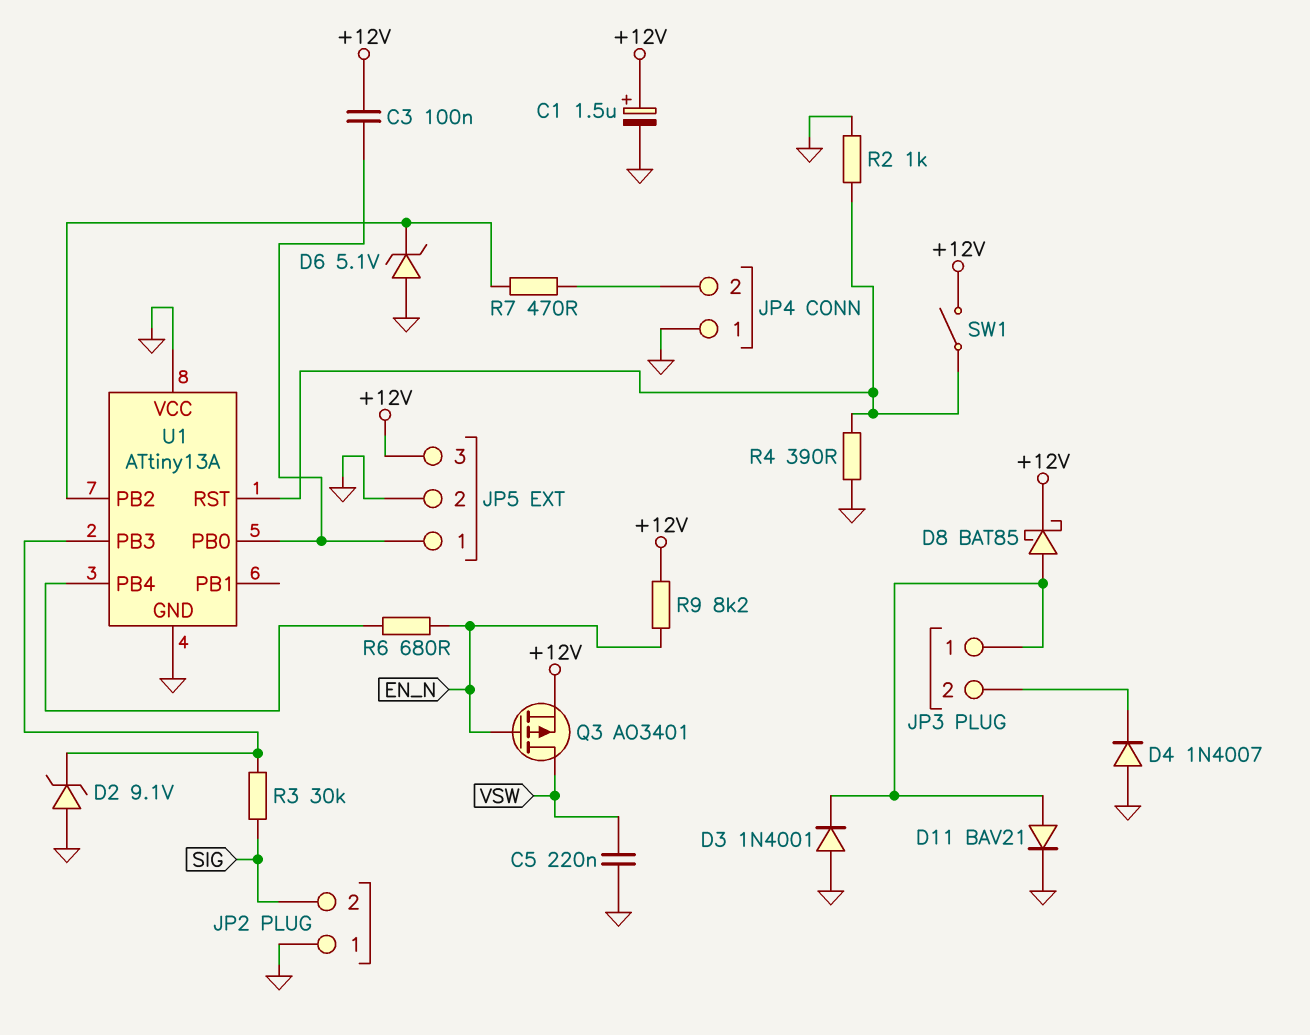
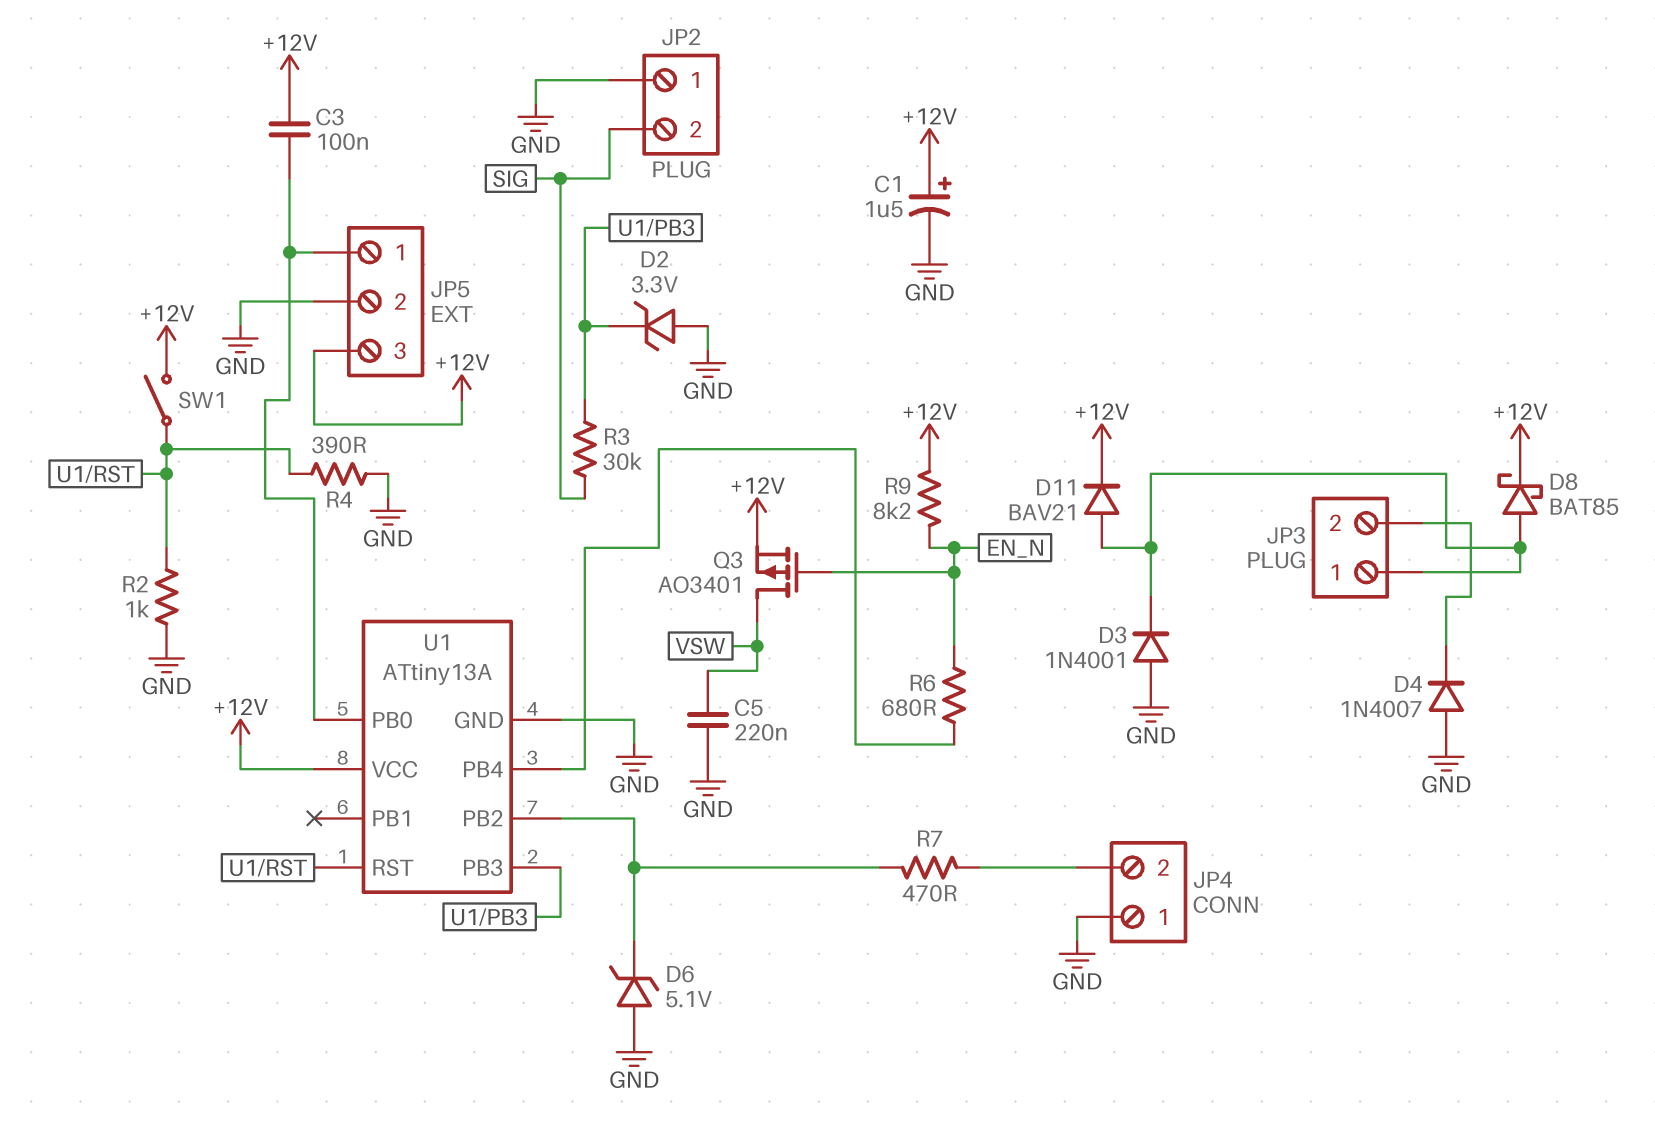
D2: zener 9.1V (A GND, K U1/PB3) -> zener 3.3V (A GND, K U1/PB3)
D11: diode BAV21 (A JP3/1, K GND) -> diode BAV21 (A JP3/1, K +12V)
U1 pin VCC: GND -> +12V

